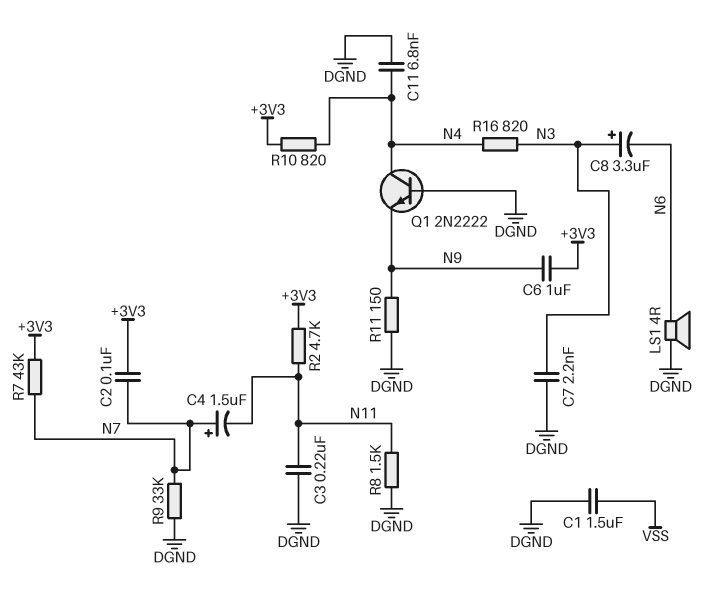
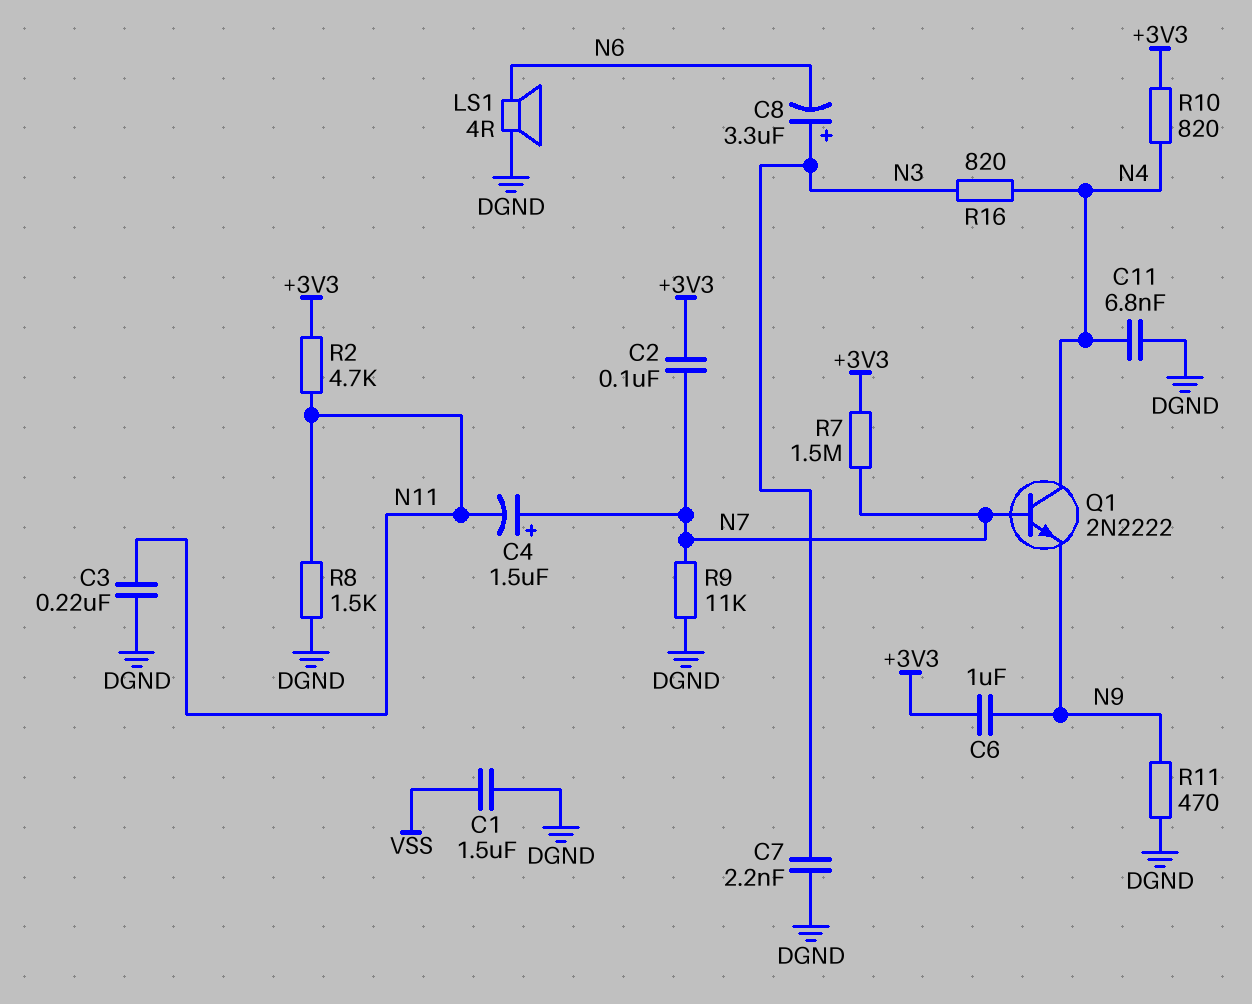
Q1: NPN 2N2222 (B DGND, C N4, E N9) -> NPN 2N2222 (B N7, C N4, E N9)
R7: 43k (+3V3, N7) -> 1.5M (+3V3, N7)
R9: 33k (DGND, N7) -> 11k (DGND, N7)
R11: 150 (DGND, N9) -> 470 (DGND, N9)

